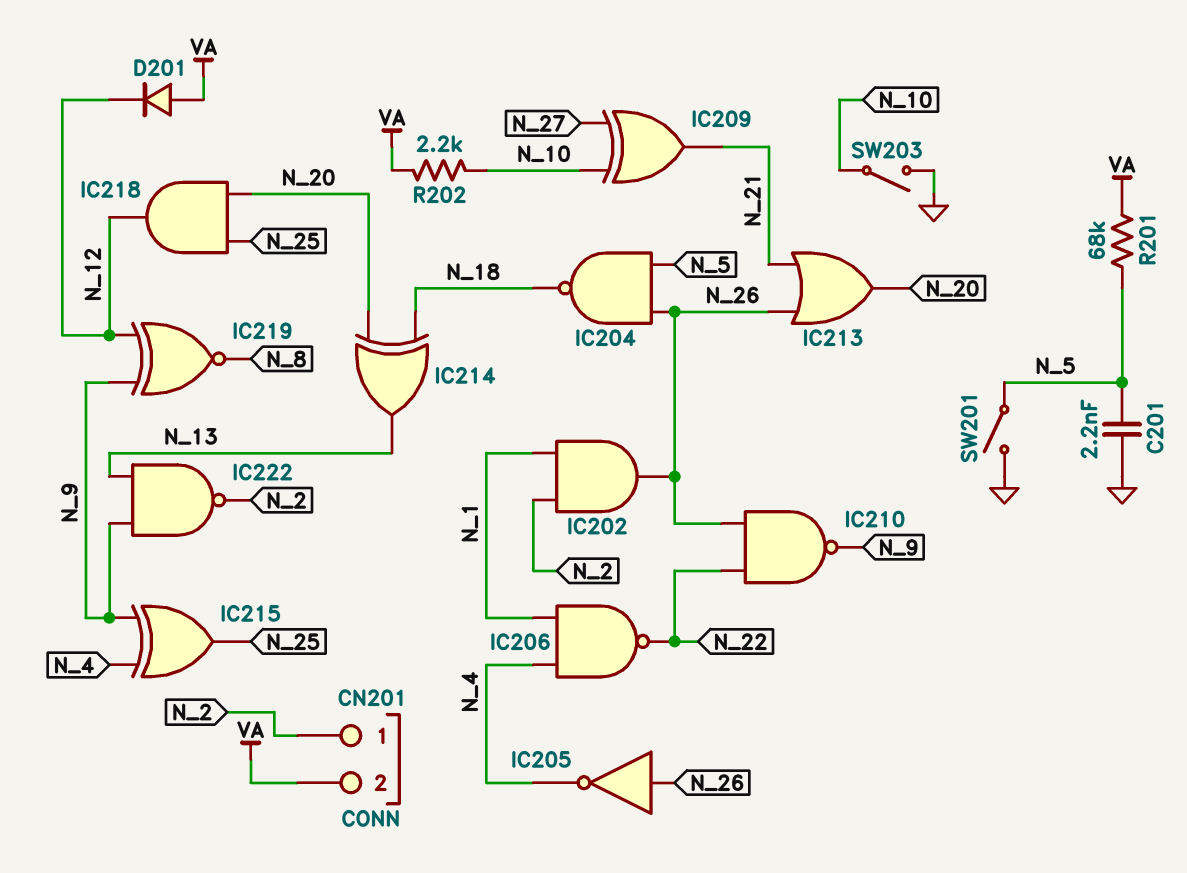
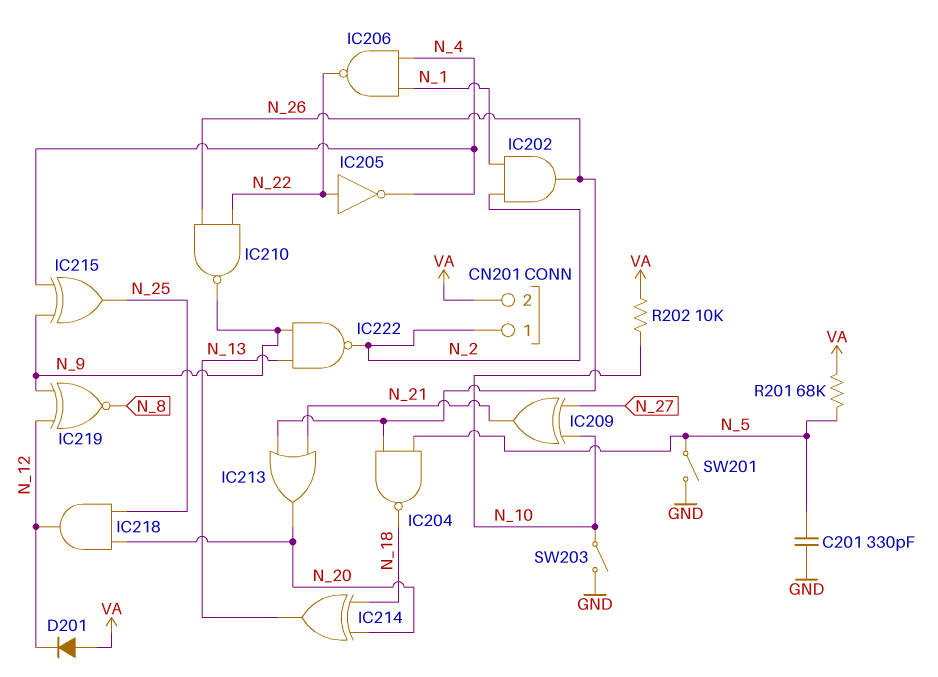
C201: 2.2nF (GND, N_5) -> 330pF (GND, N_5)
IC205: NOT (in N_26, out N_4) -> NOT (in N_22, out N_4)
R202: 2.2k (N_10, VA) -> 10k (N_10, VA)

